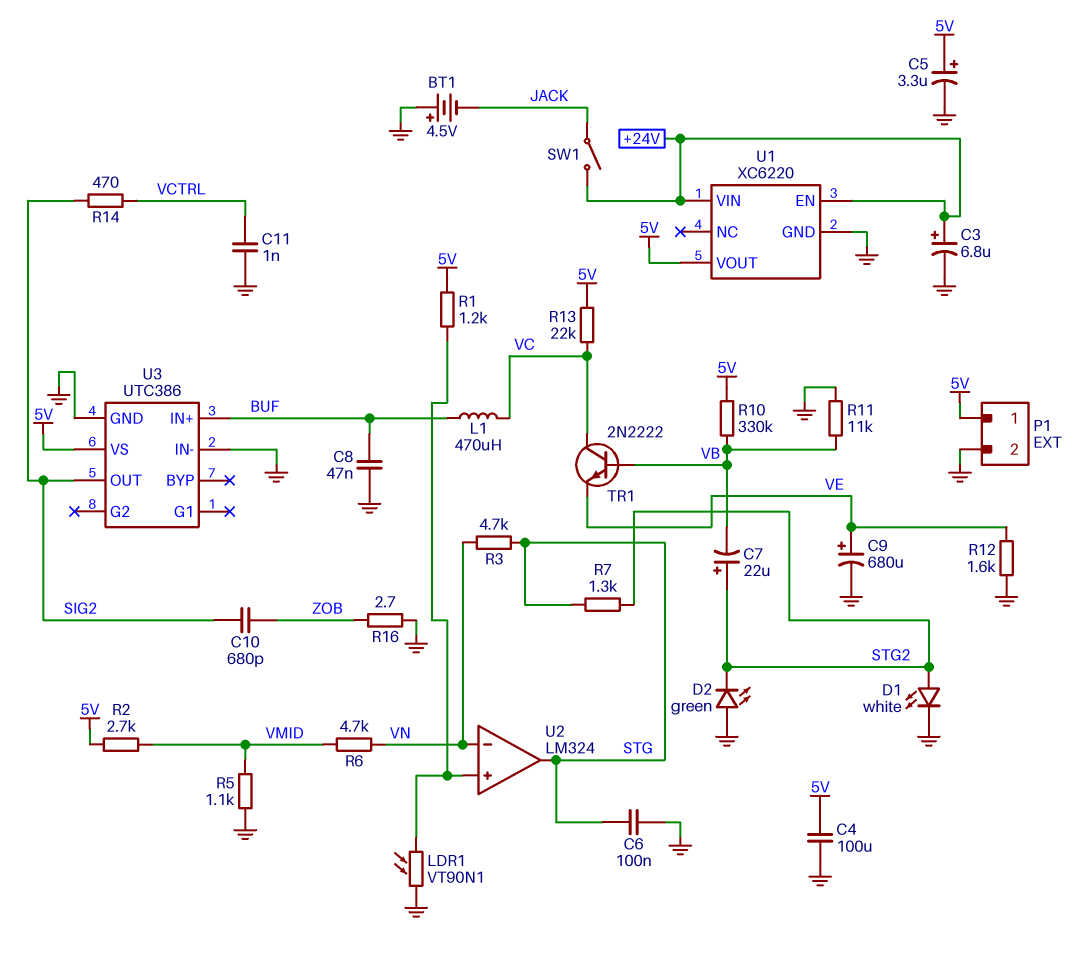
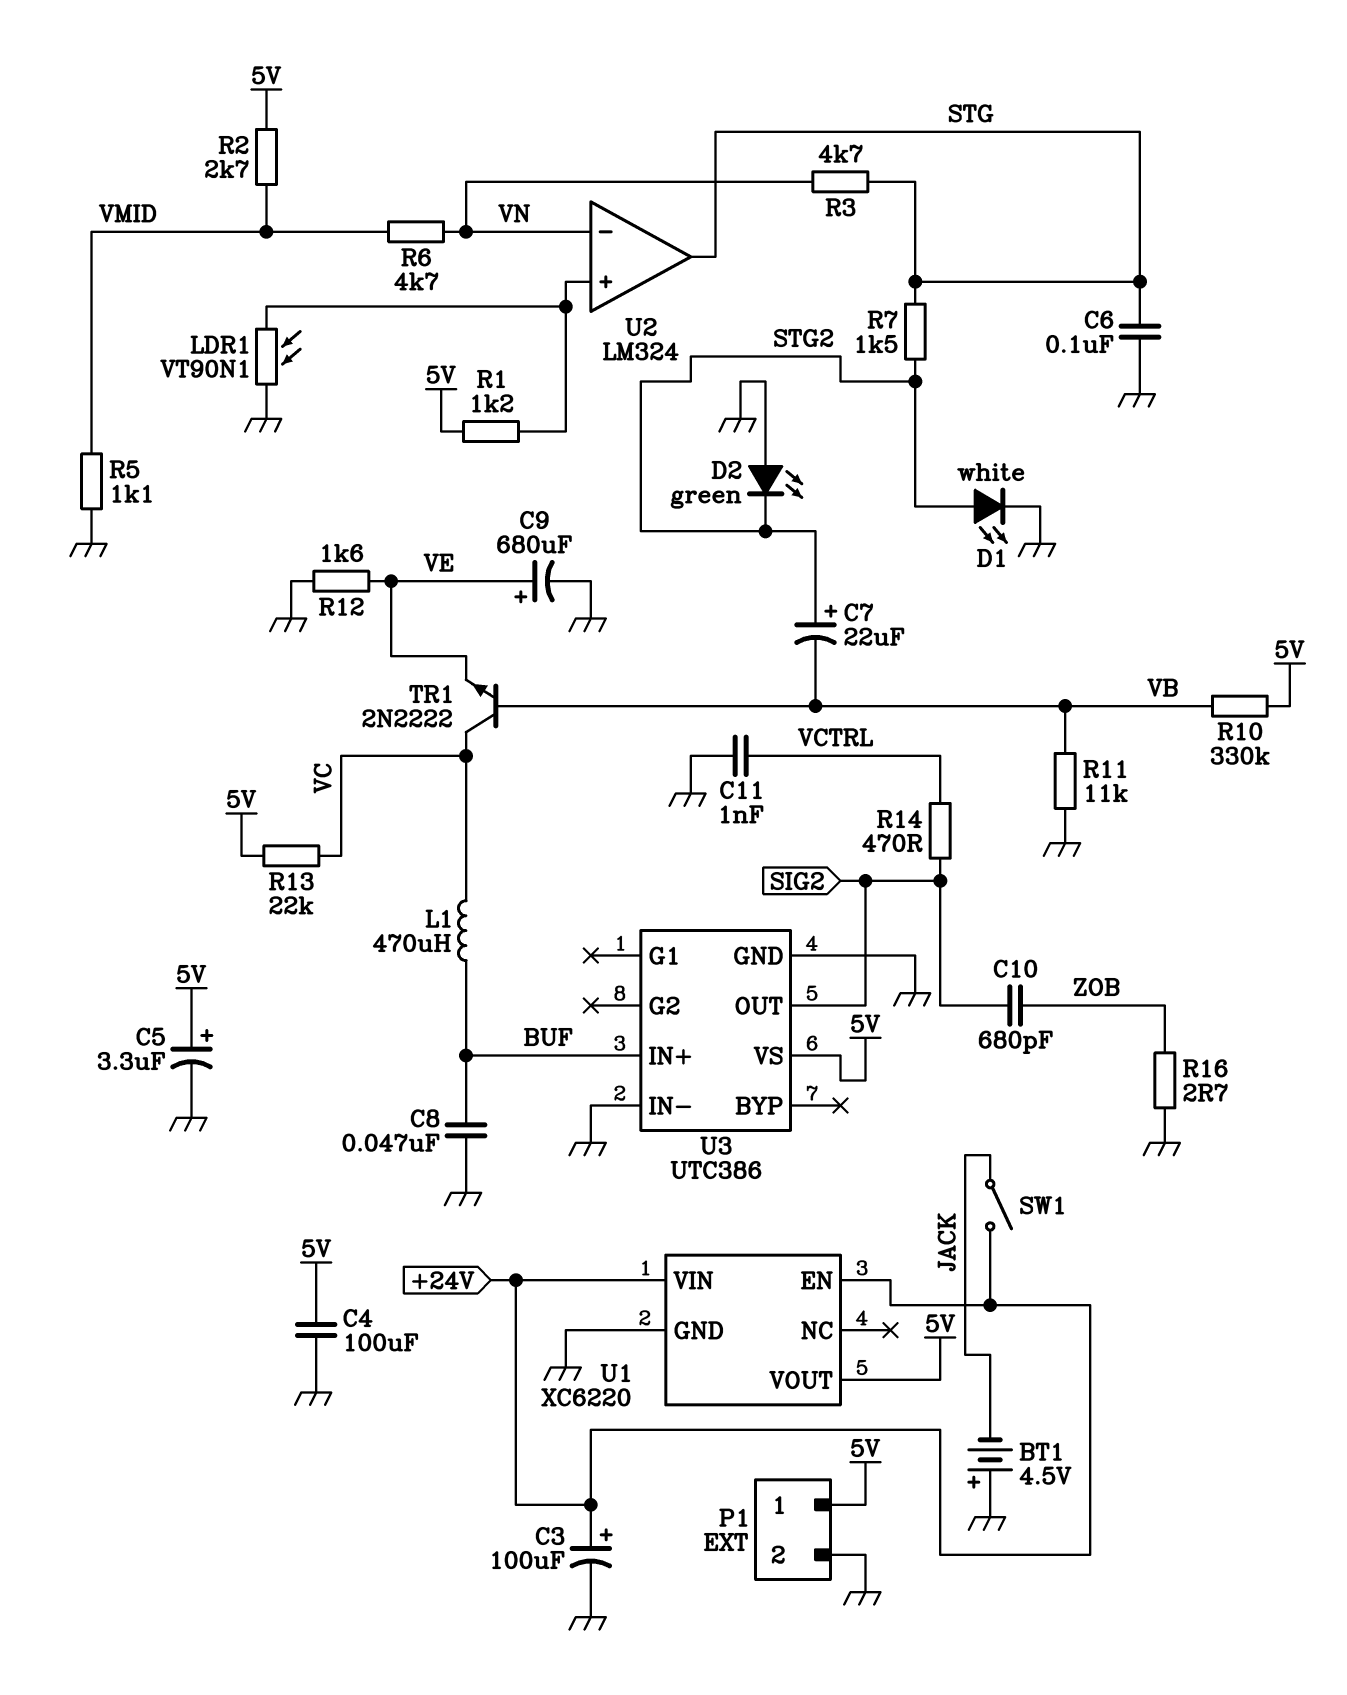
C3: 6.8uF (plus +24V, minus GND) -> 100uF (plus +24V, minus GND)
R7: 1.3k (STG, STG2) -> 1.5k (STG, STG2)

